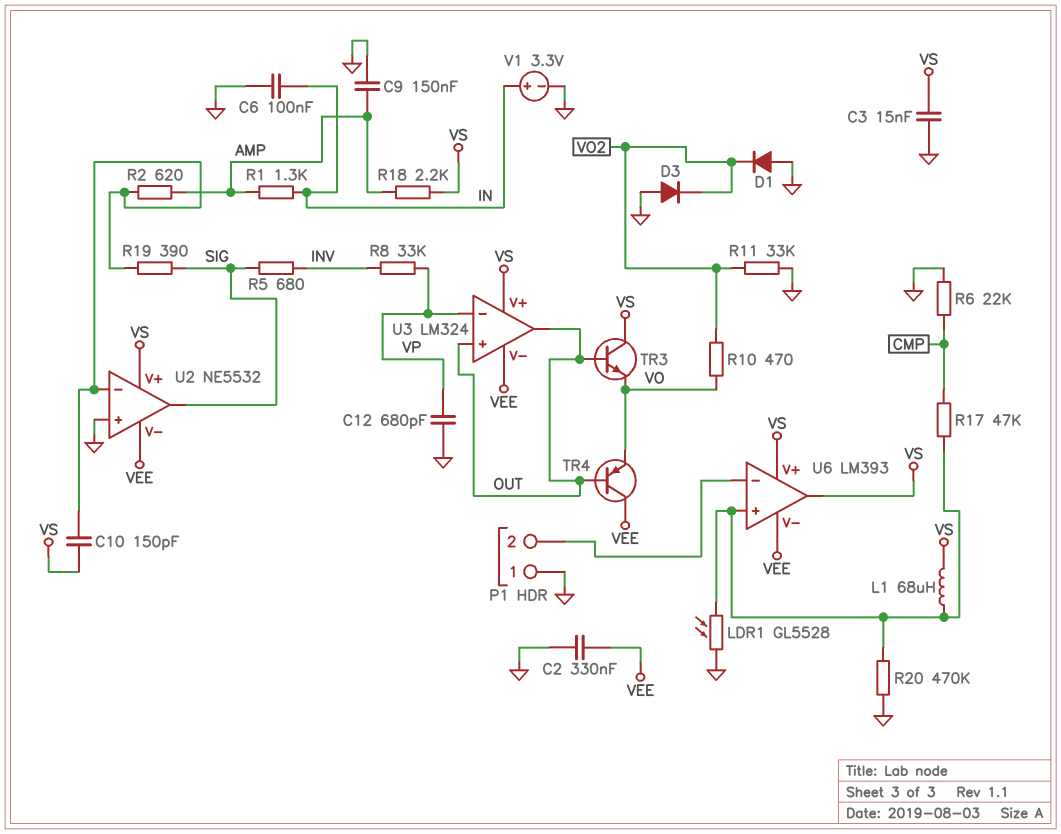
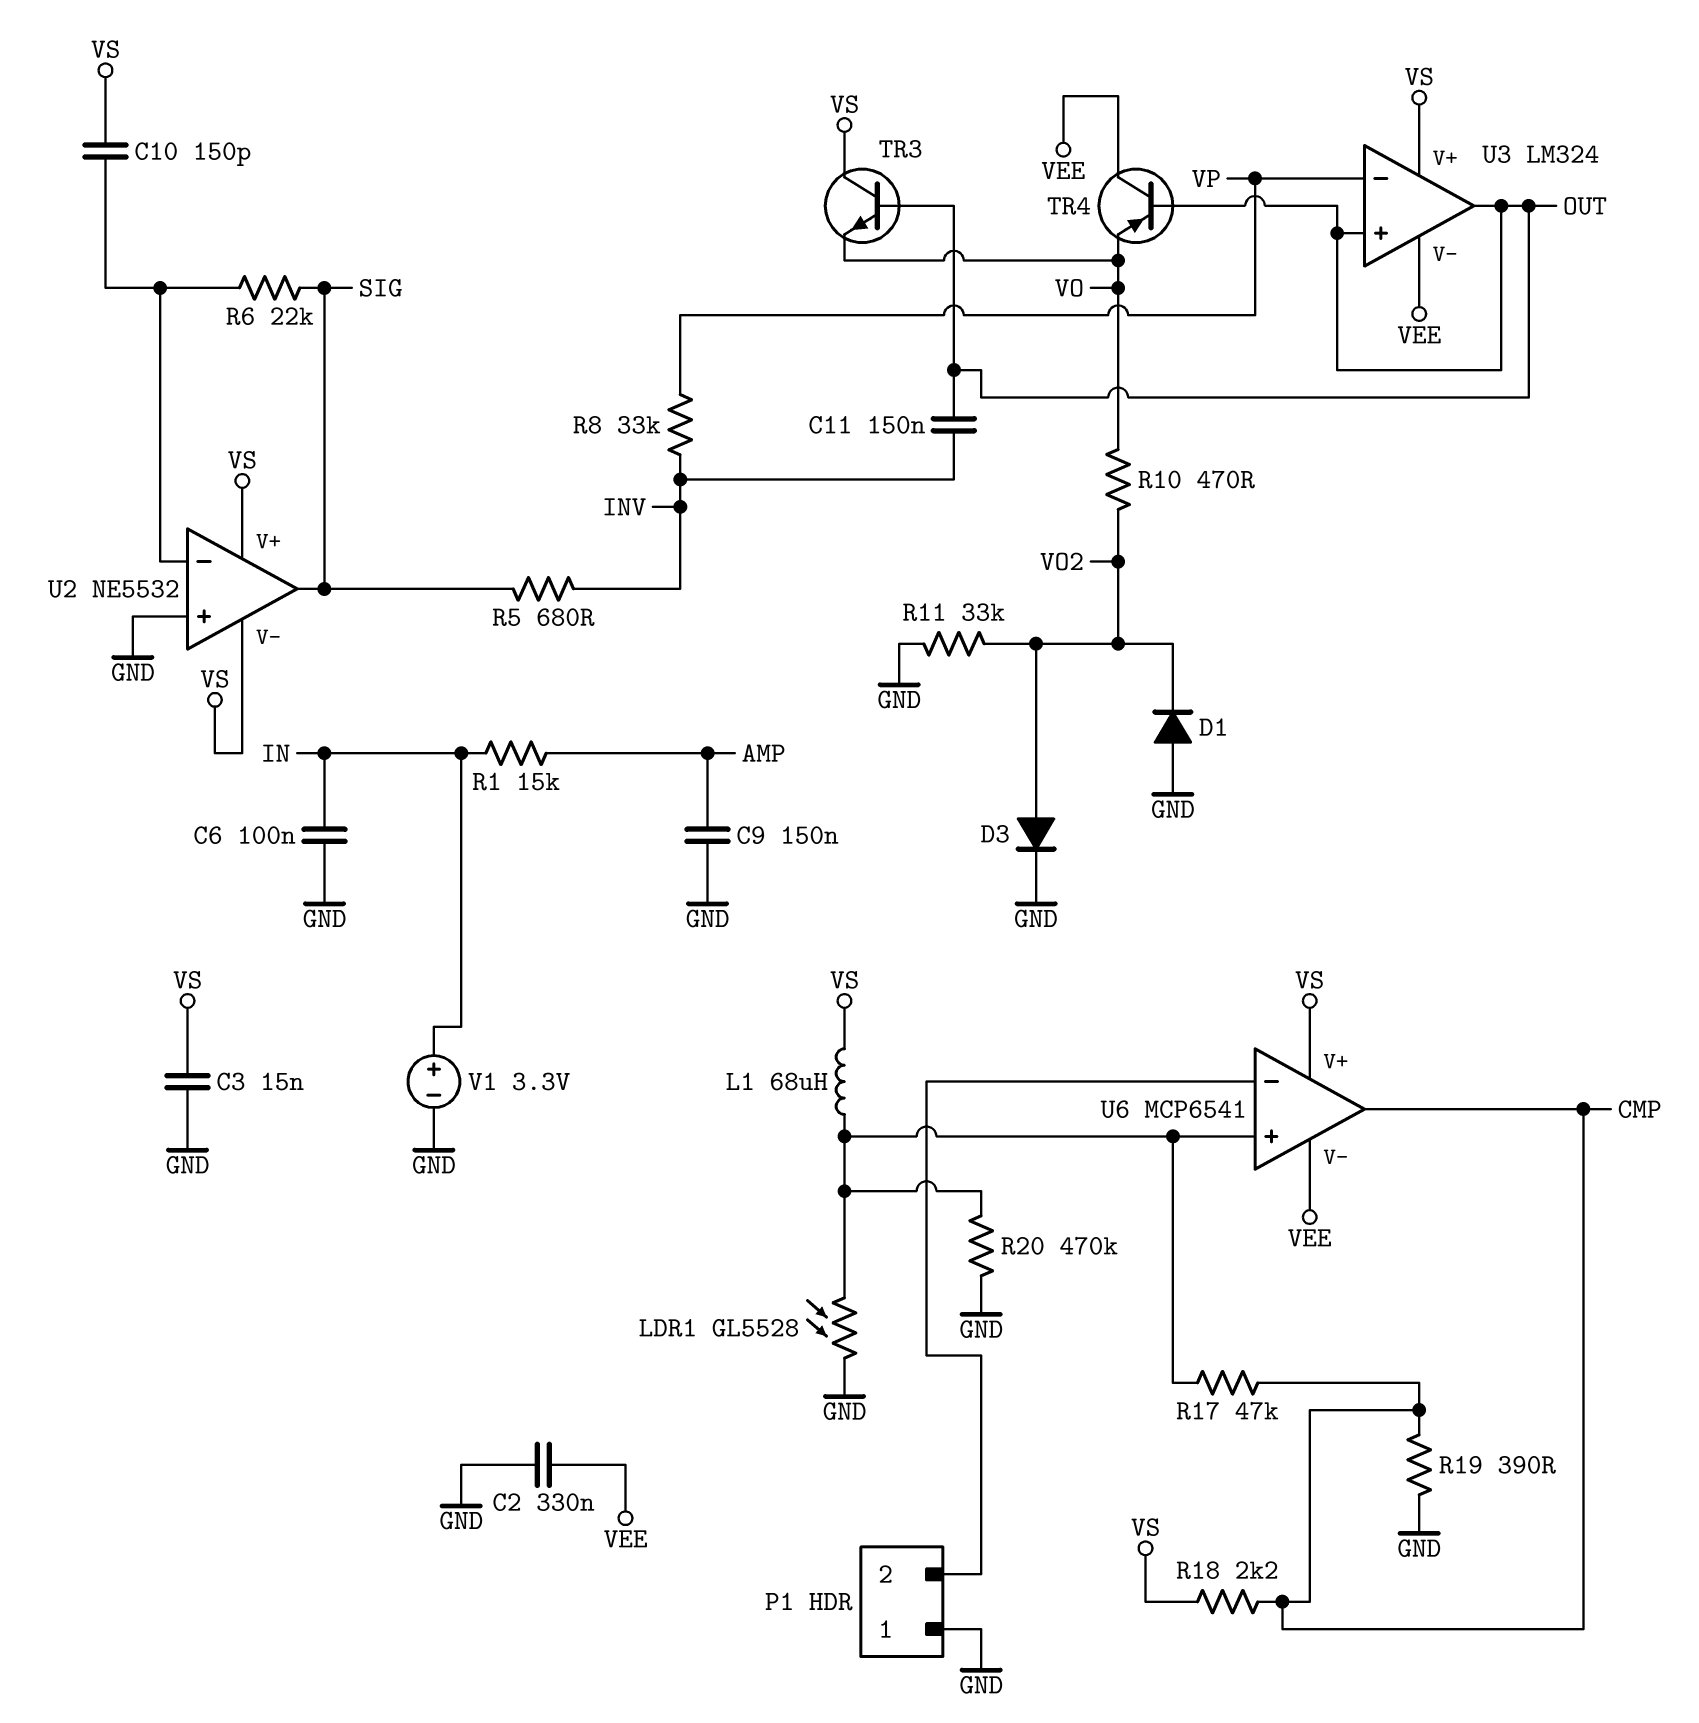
C11: none -> 150nF (INV, OUT)
C12: 680pF (GND, VP) -> none
D3: diode (A GND, K VO2) -> diode (A VO2, K GND)
R1: 1.3k (AMP, IN) -> 15k (AMP, IN)
R2: 620 (AMP, U2/in-) -> none
R6: 22k (CMP, GND) -> 22k (SIG, U2/in-)
R18: 2.2k (AMP, VS) -> 2.2k (CMP, VS)
R19: 390 (SIG, U2/in-) -> 390 (CMP, GND)
U2 pin V-: VEE -> VS
U6: LM393 -> MCP6541
U6 pin out: VS -> CMP

